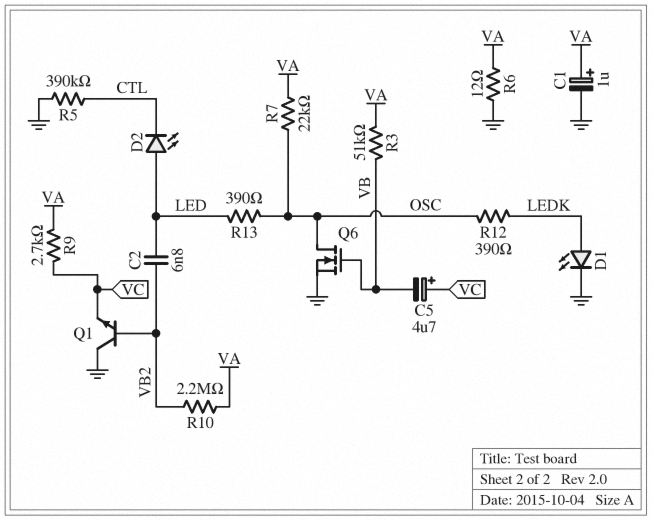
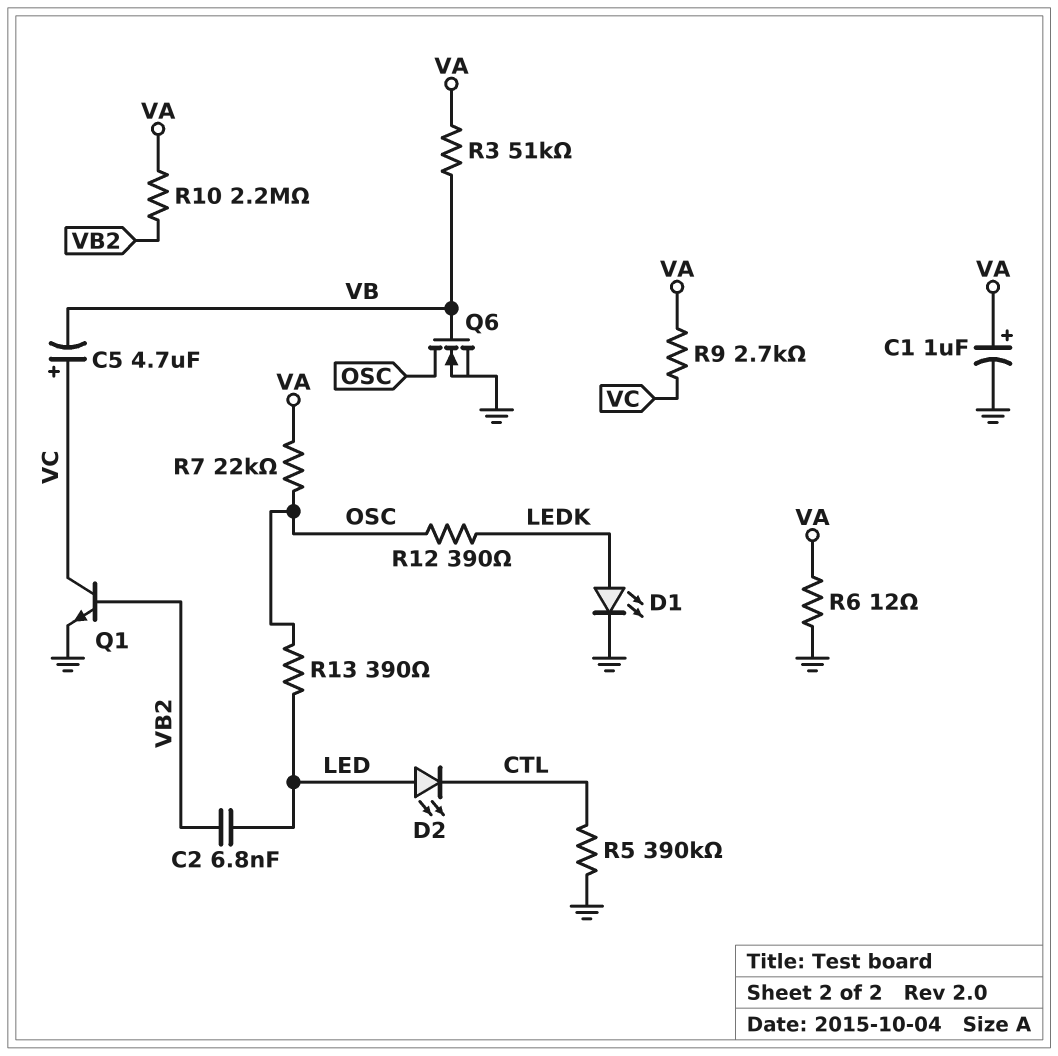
Q1: NPN (B VB2, C GND, E VC) -> NPN (B VB2, C VC, E GND)

